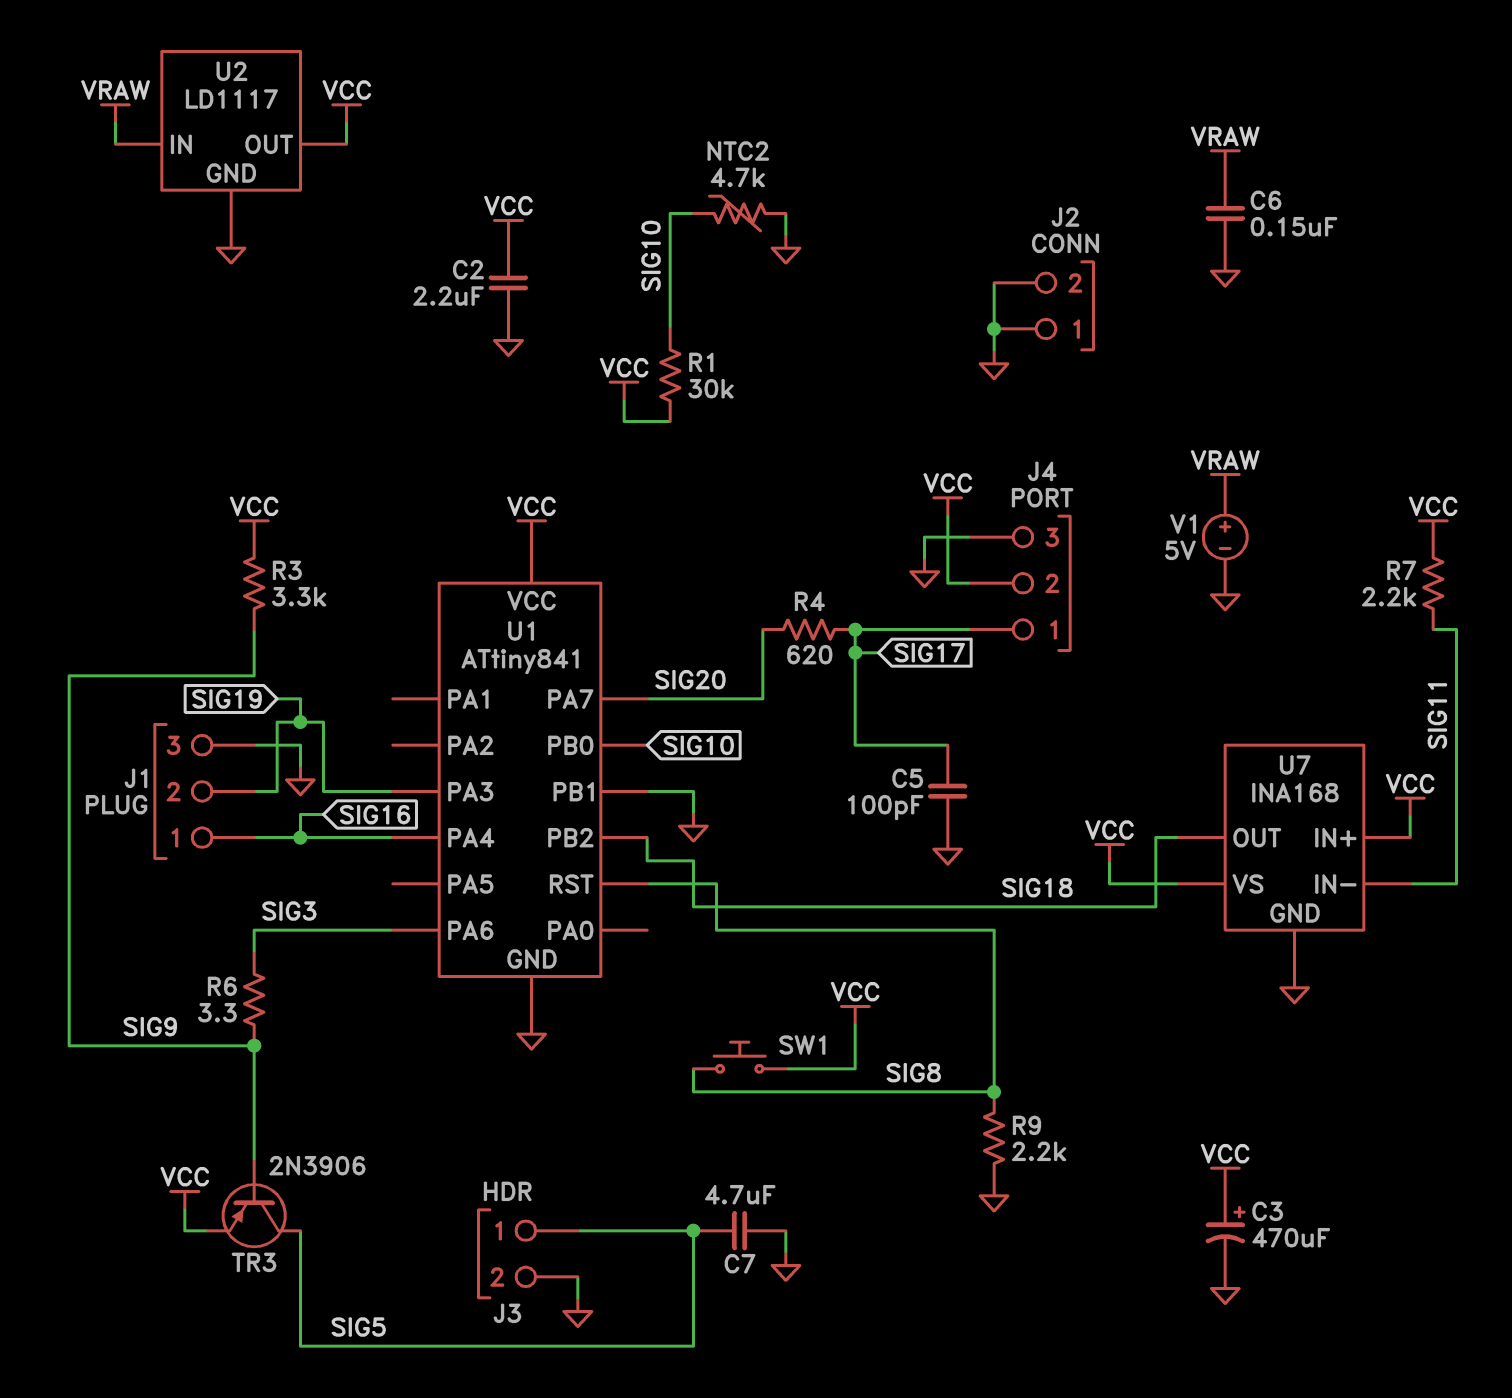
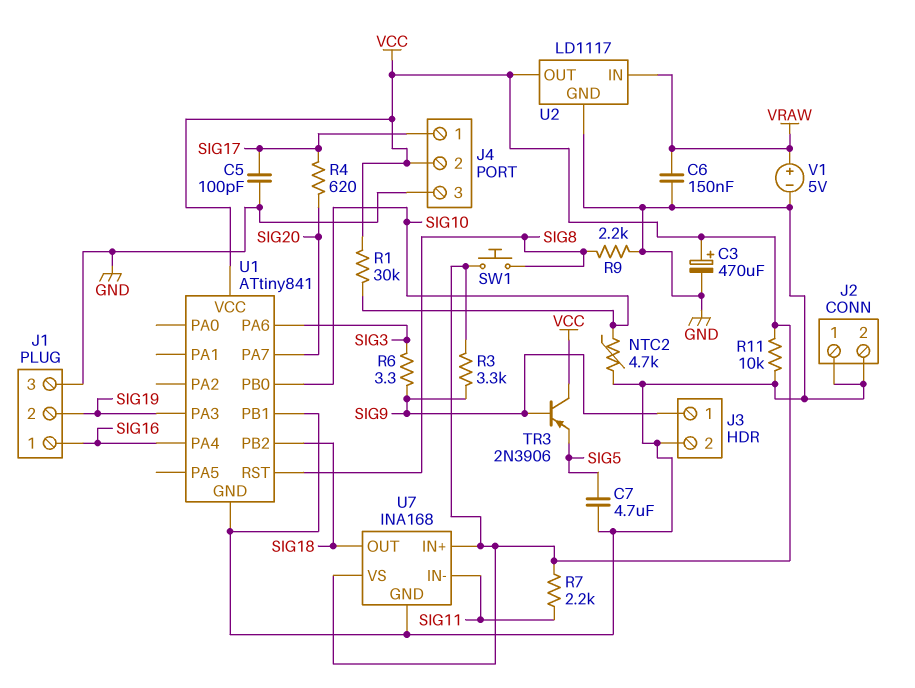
C2: 2.2uF (GND, VCC) -> none
J3 pin 1: SIG5 -> SIG9
R11: none -> 10k (GND, VCC)
TR3: PNP 2N3906 (B SIG9, C SIG5, E VCC) -> PNP 2N3906 (B SIG9, C VCC, E SIG5)

